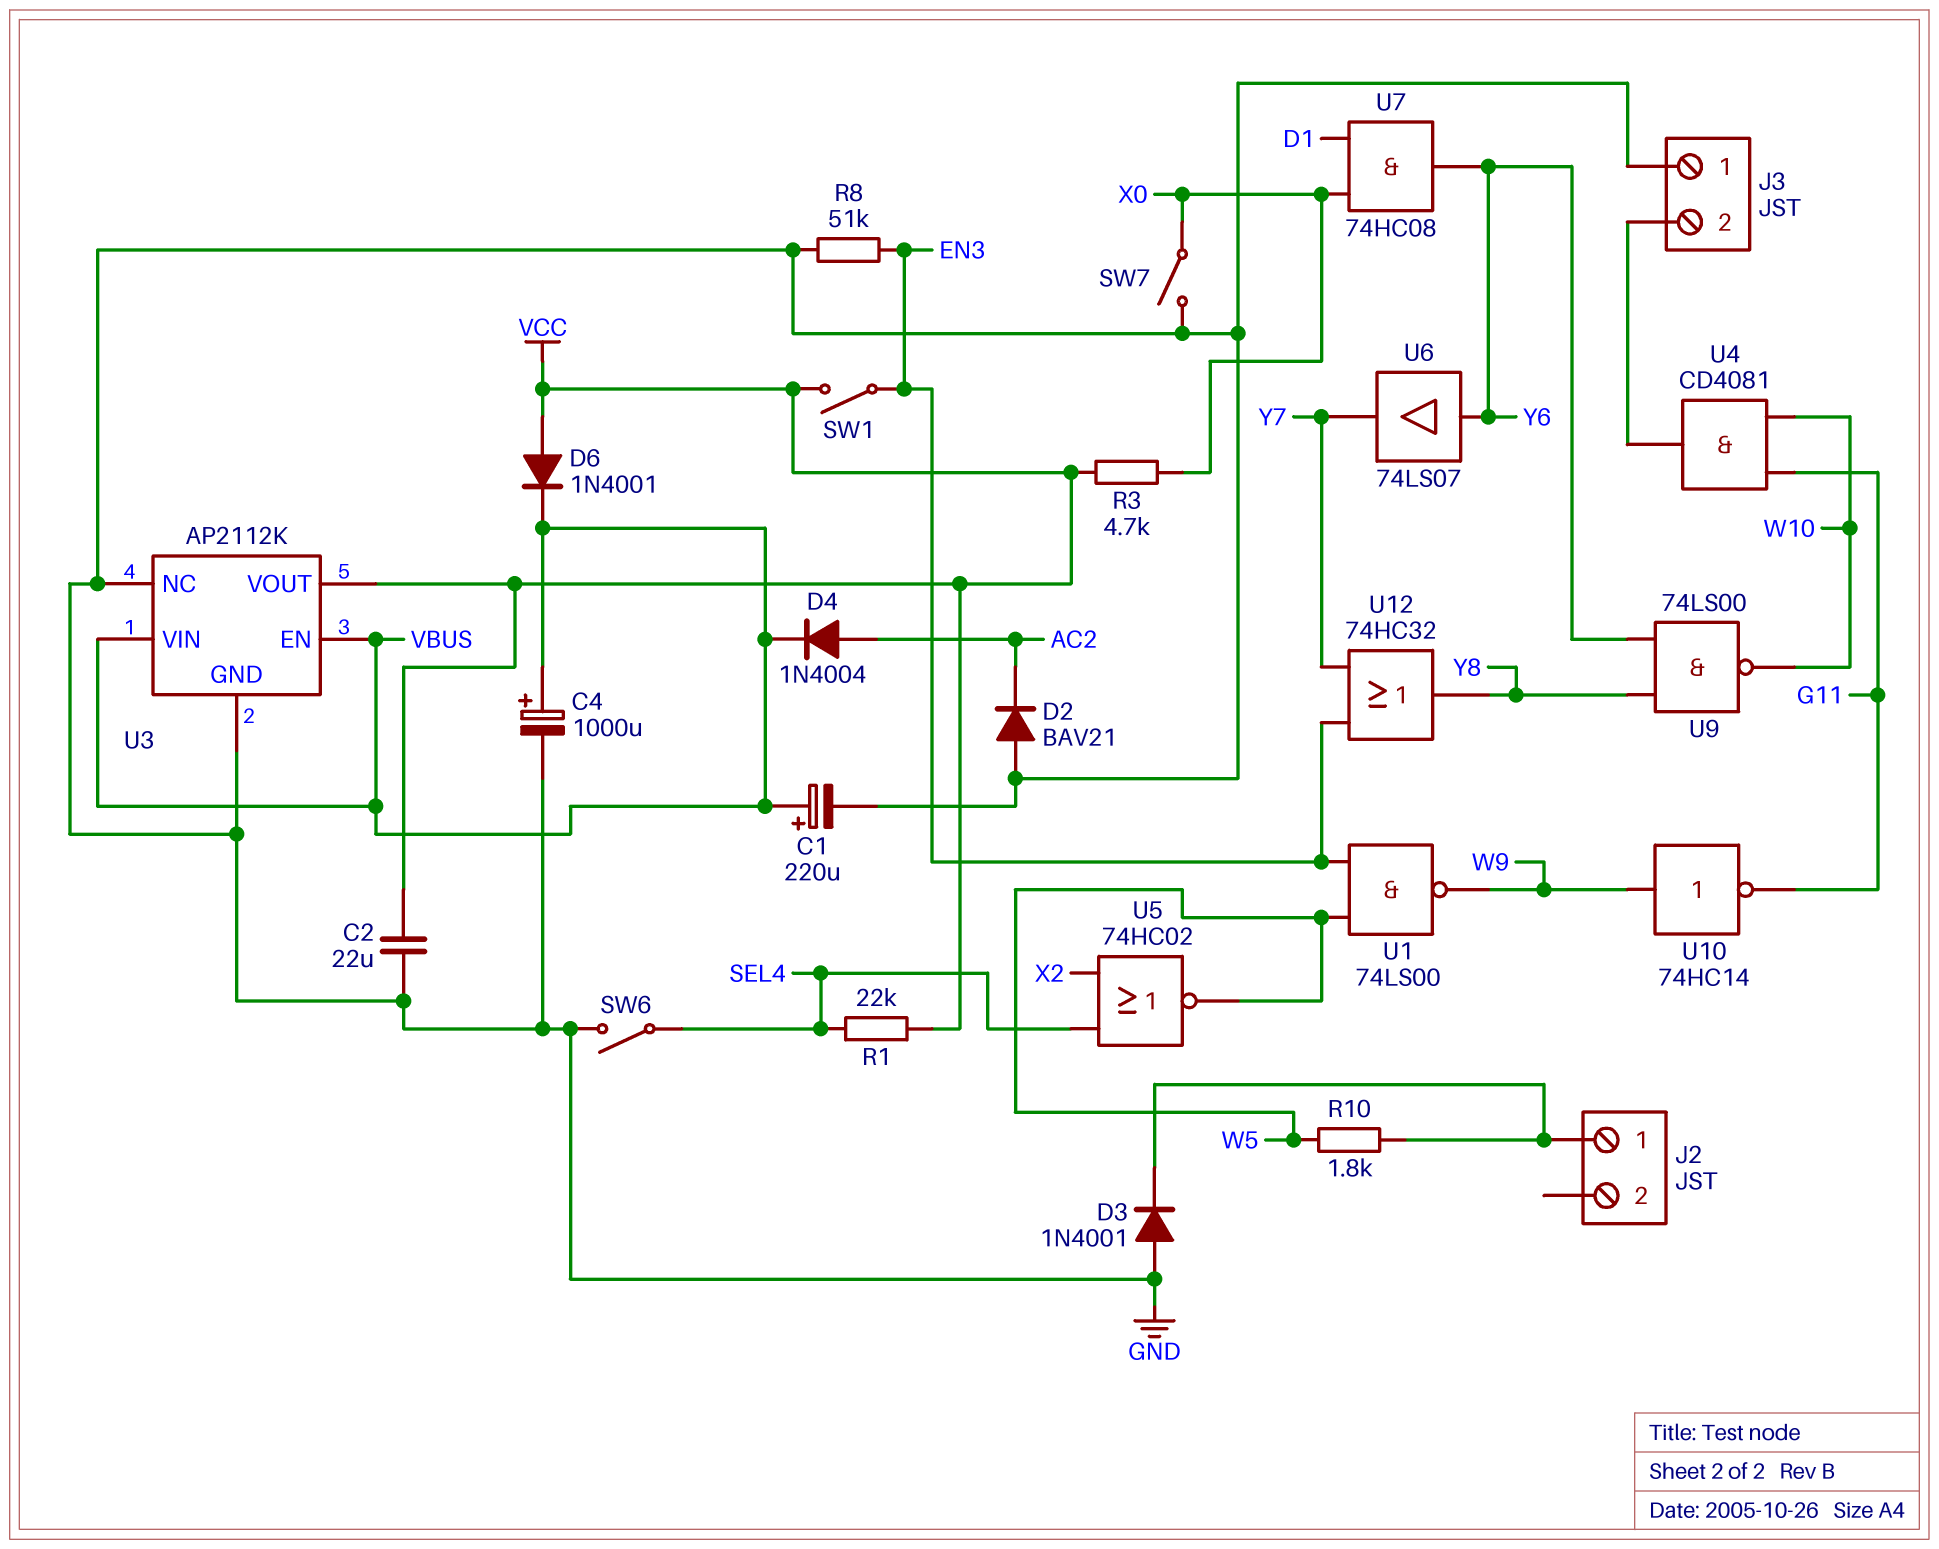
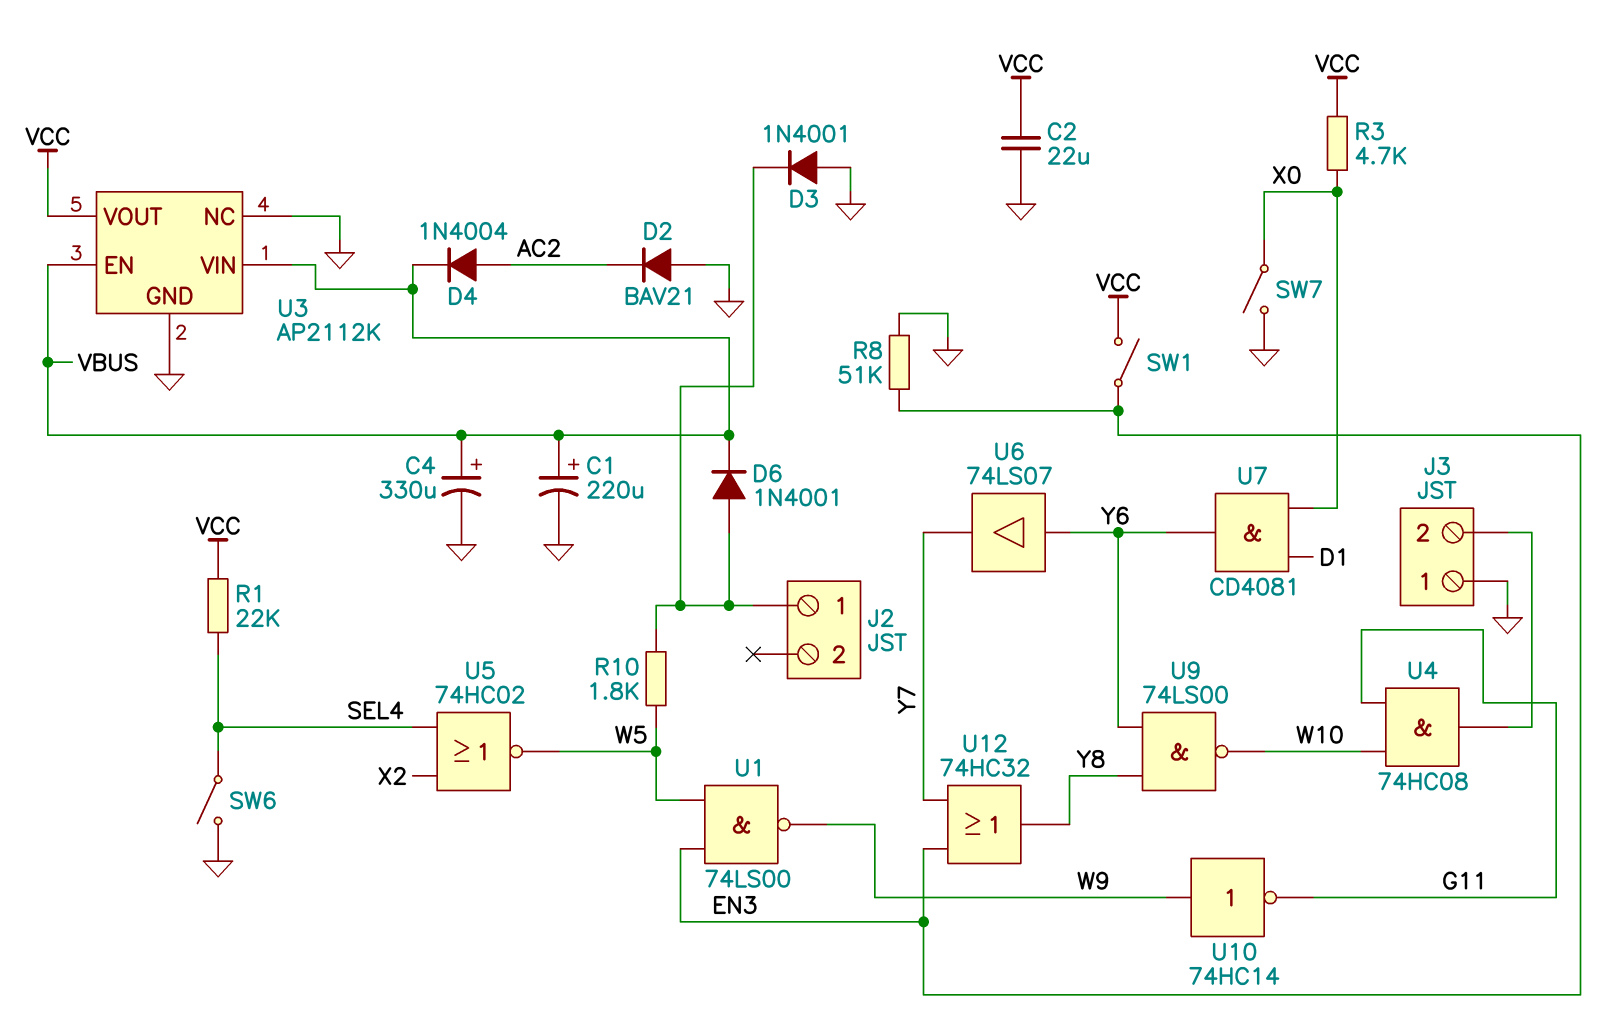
C4: 1000uF (plus VBUS, minus GND) -> 330uF (plus VBUS, minus GND)
D6: diode 1N4001 (A VCC, K VBUS) -> diode 1N4001 (A J2/1, K VBUS)
U4: AND CD4081 (in G11, in W10, out J3/2) -> AND 74HC08 (in G11, in W10, out J3/2)
U7: AND 74HC08 (in D1, in X0, out Y6) -> AND CD4081 (in D1, in X0, out Y6)

